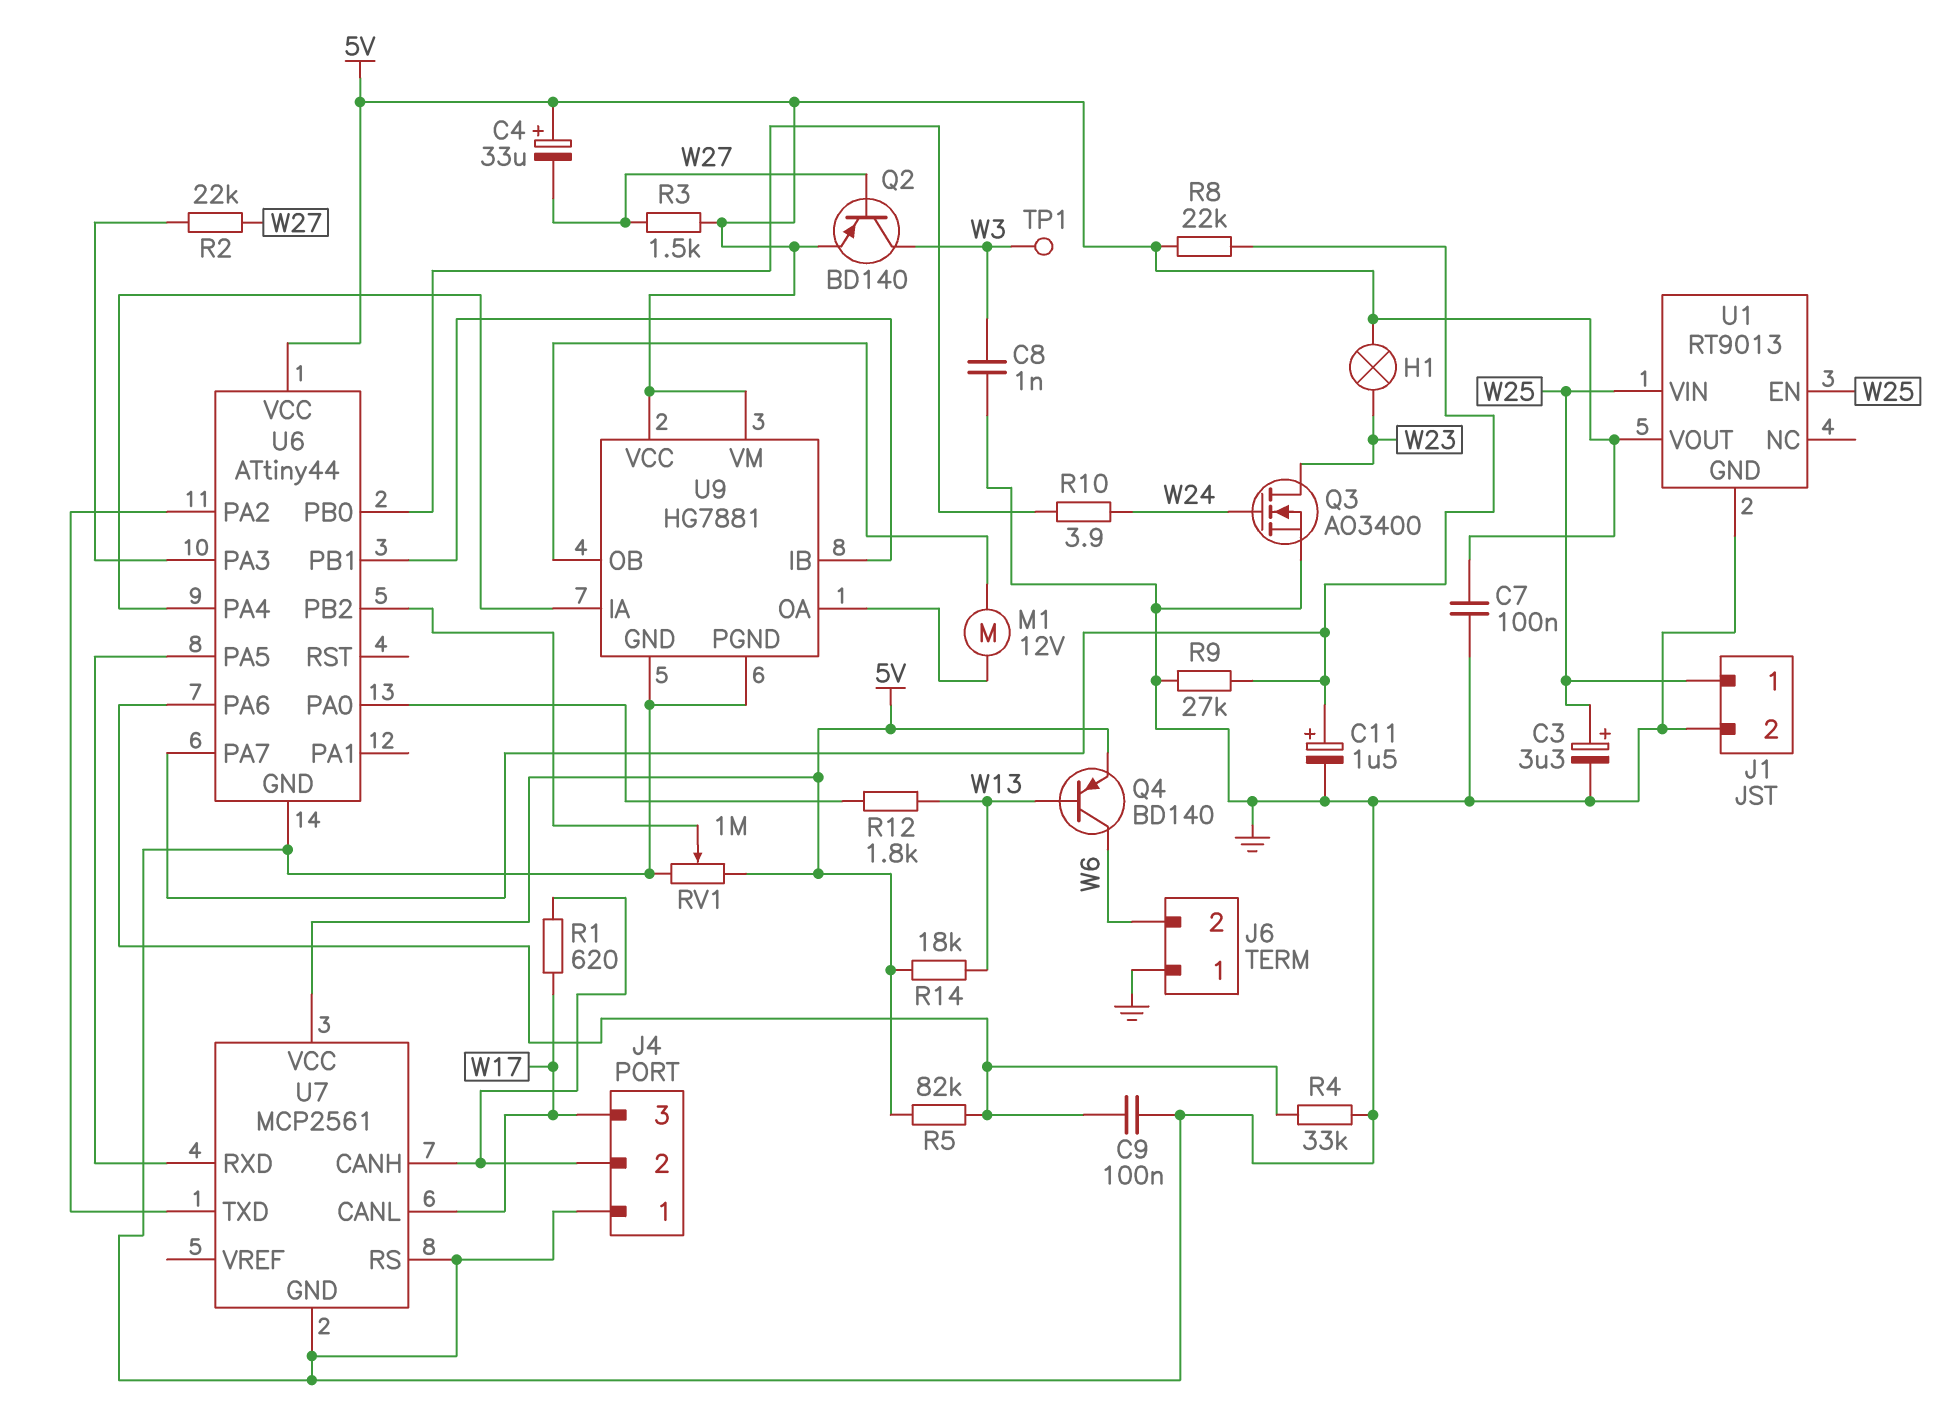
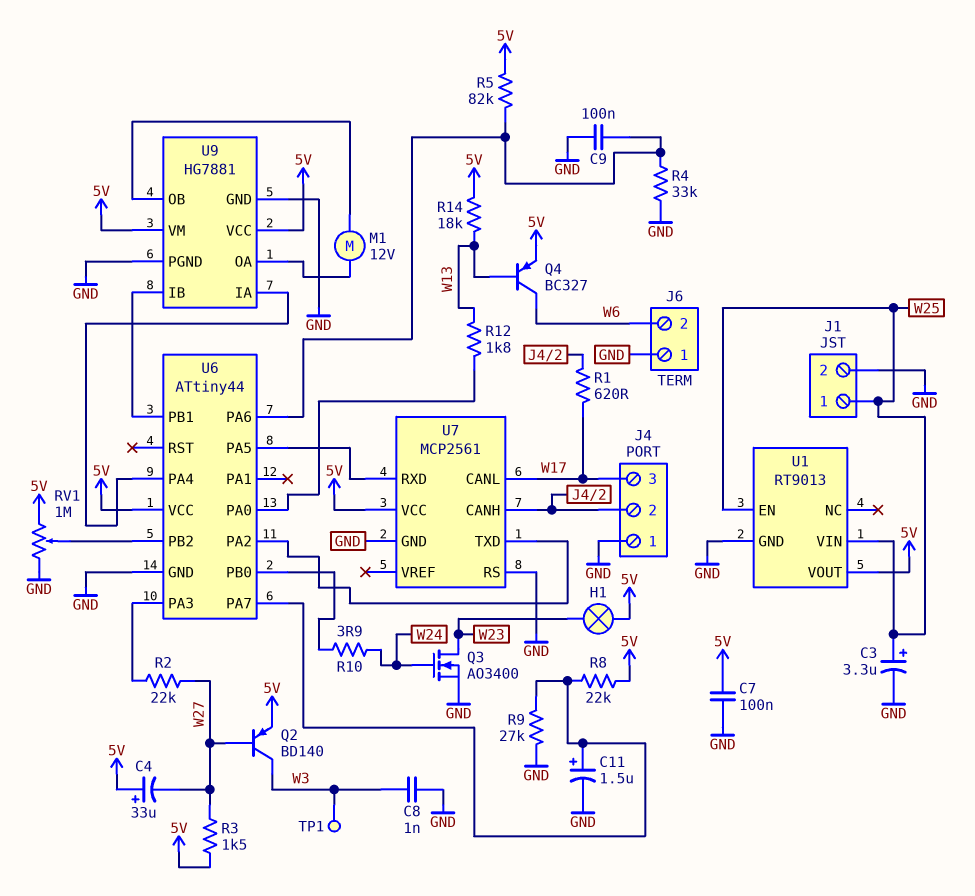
Q4: PNP BD140 (B W13, C W6, E 5V) -> PNP BC327 (B W13, C W6, E 5V)

